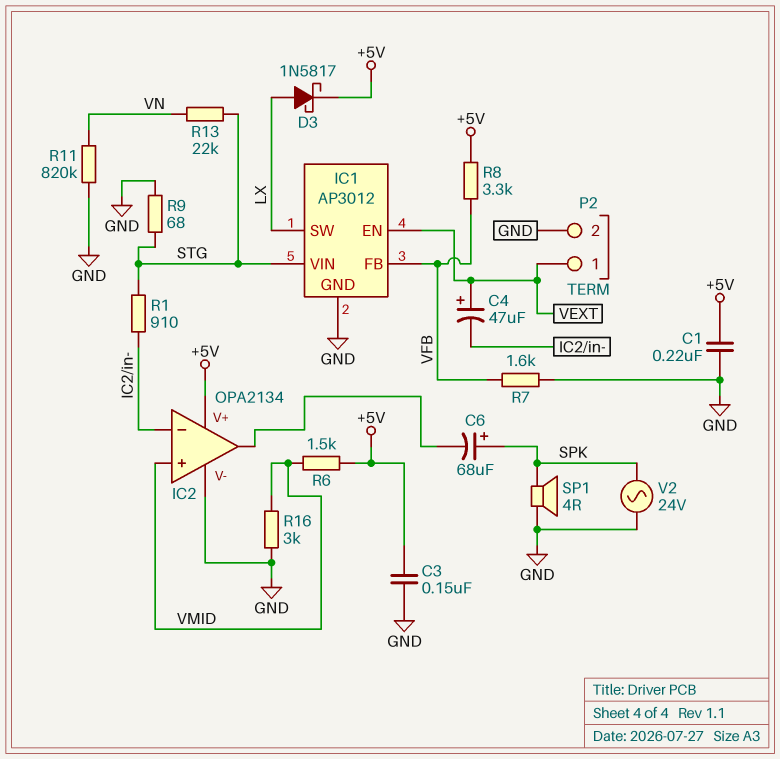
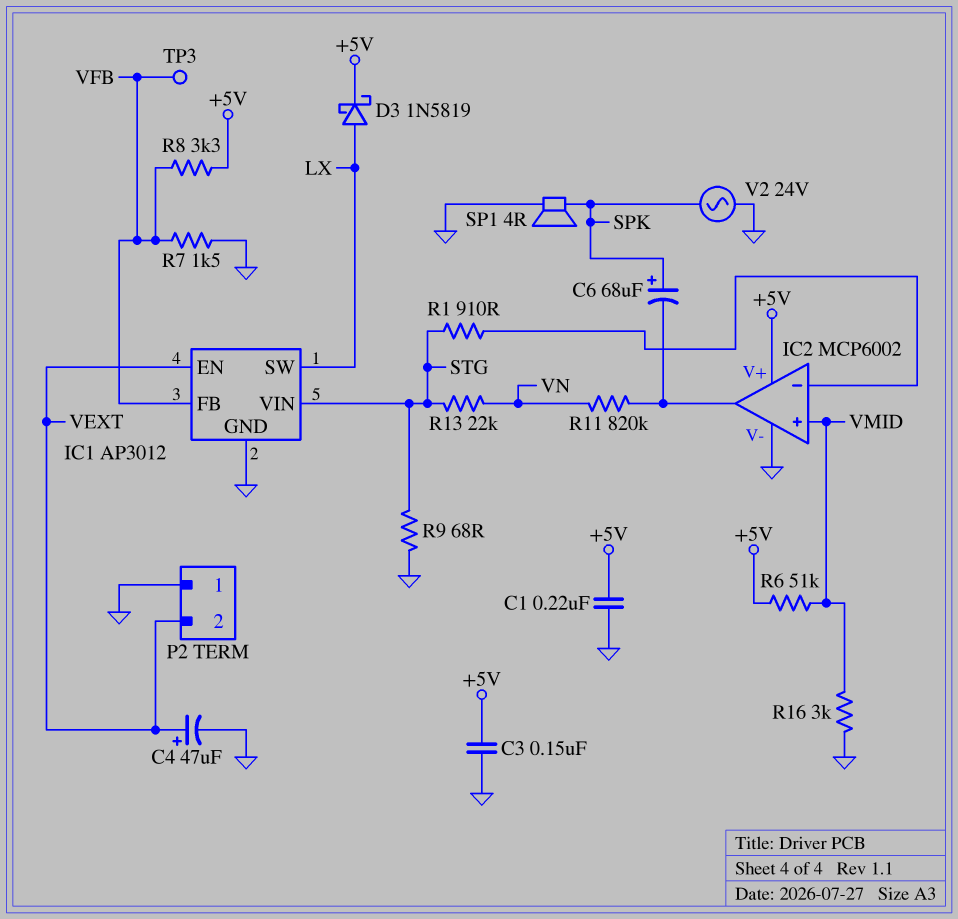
C4: 47uF (plus VEXT, minus IC2/in-) -> 47uF (plus VEXT, minus GND)
D3: schottky 1N5817 (A LX, K +5V) -> schottky 1N5819 (A LX, K +5V)
IC2: OPA2134 -> MCP6002
P2 pin 1: VEXT -> GND
P2 pin 2: GND -> VEXT
R6: 1.5k (+5V, VMID) -> 51k (+5V, VMID)
R7: 1.6k (GND, VFB) -> 1.5k (GND, VFB)
R11: 820k (GND, VN) -> 820k (IC2/out, VN)
TP3: none -> test point (VFB)

